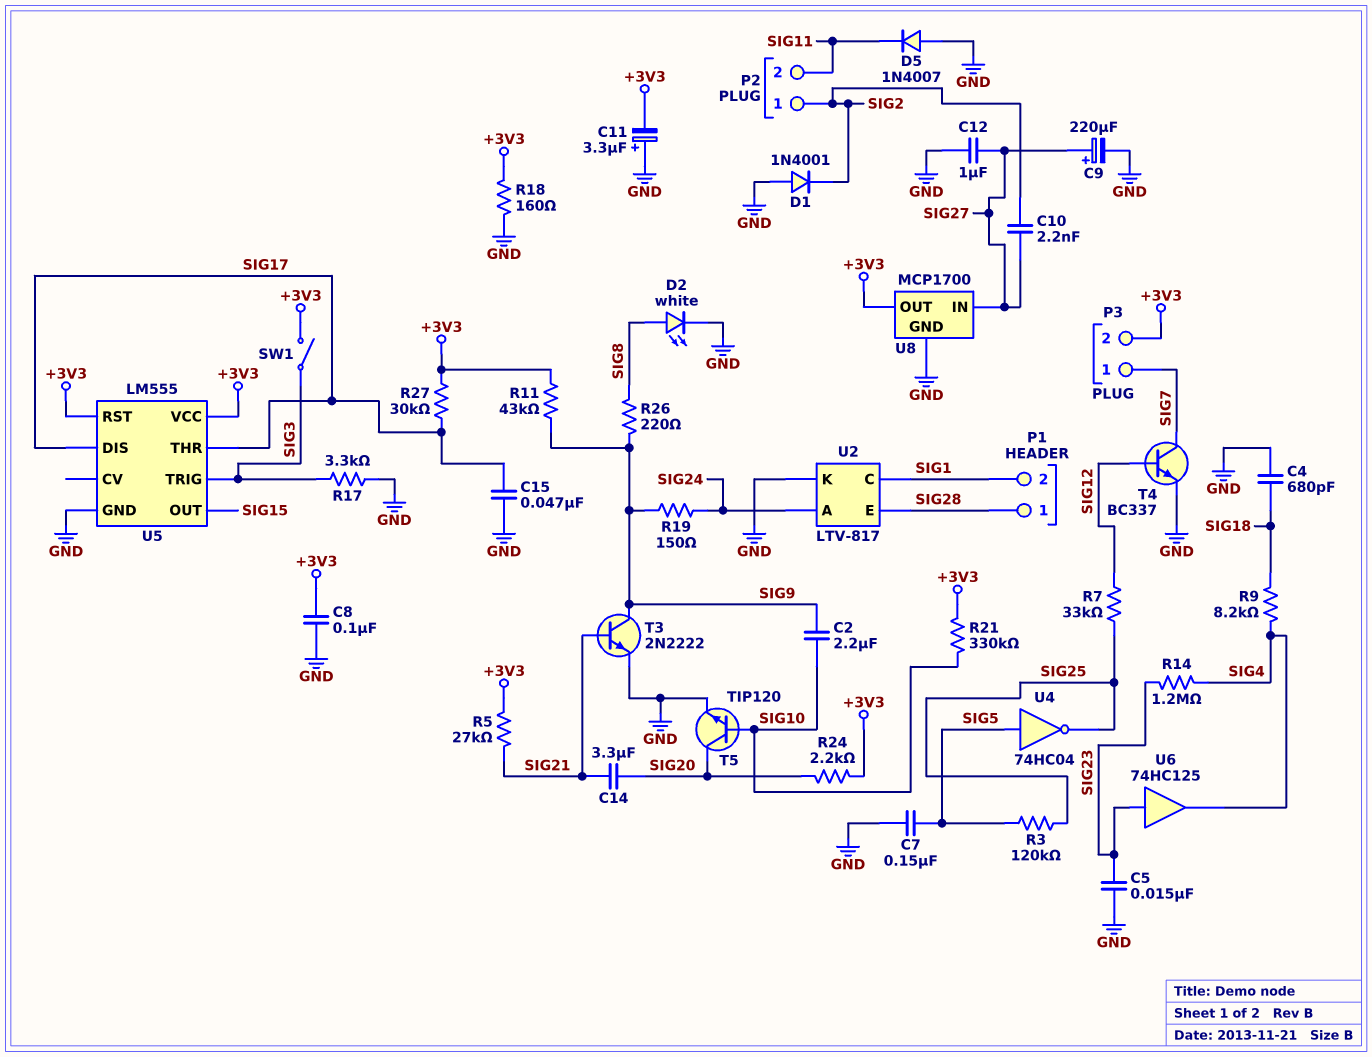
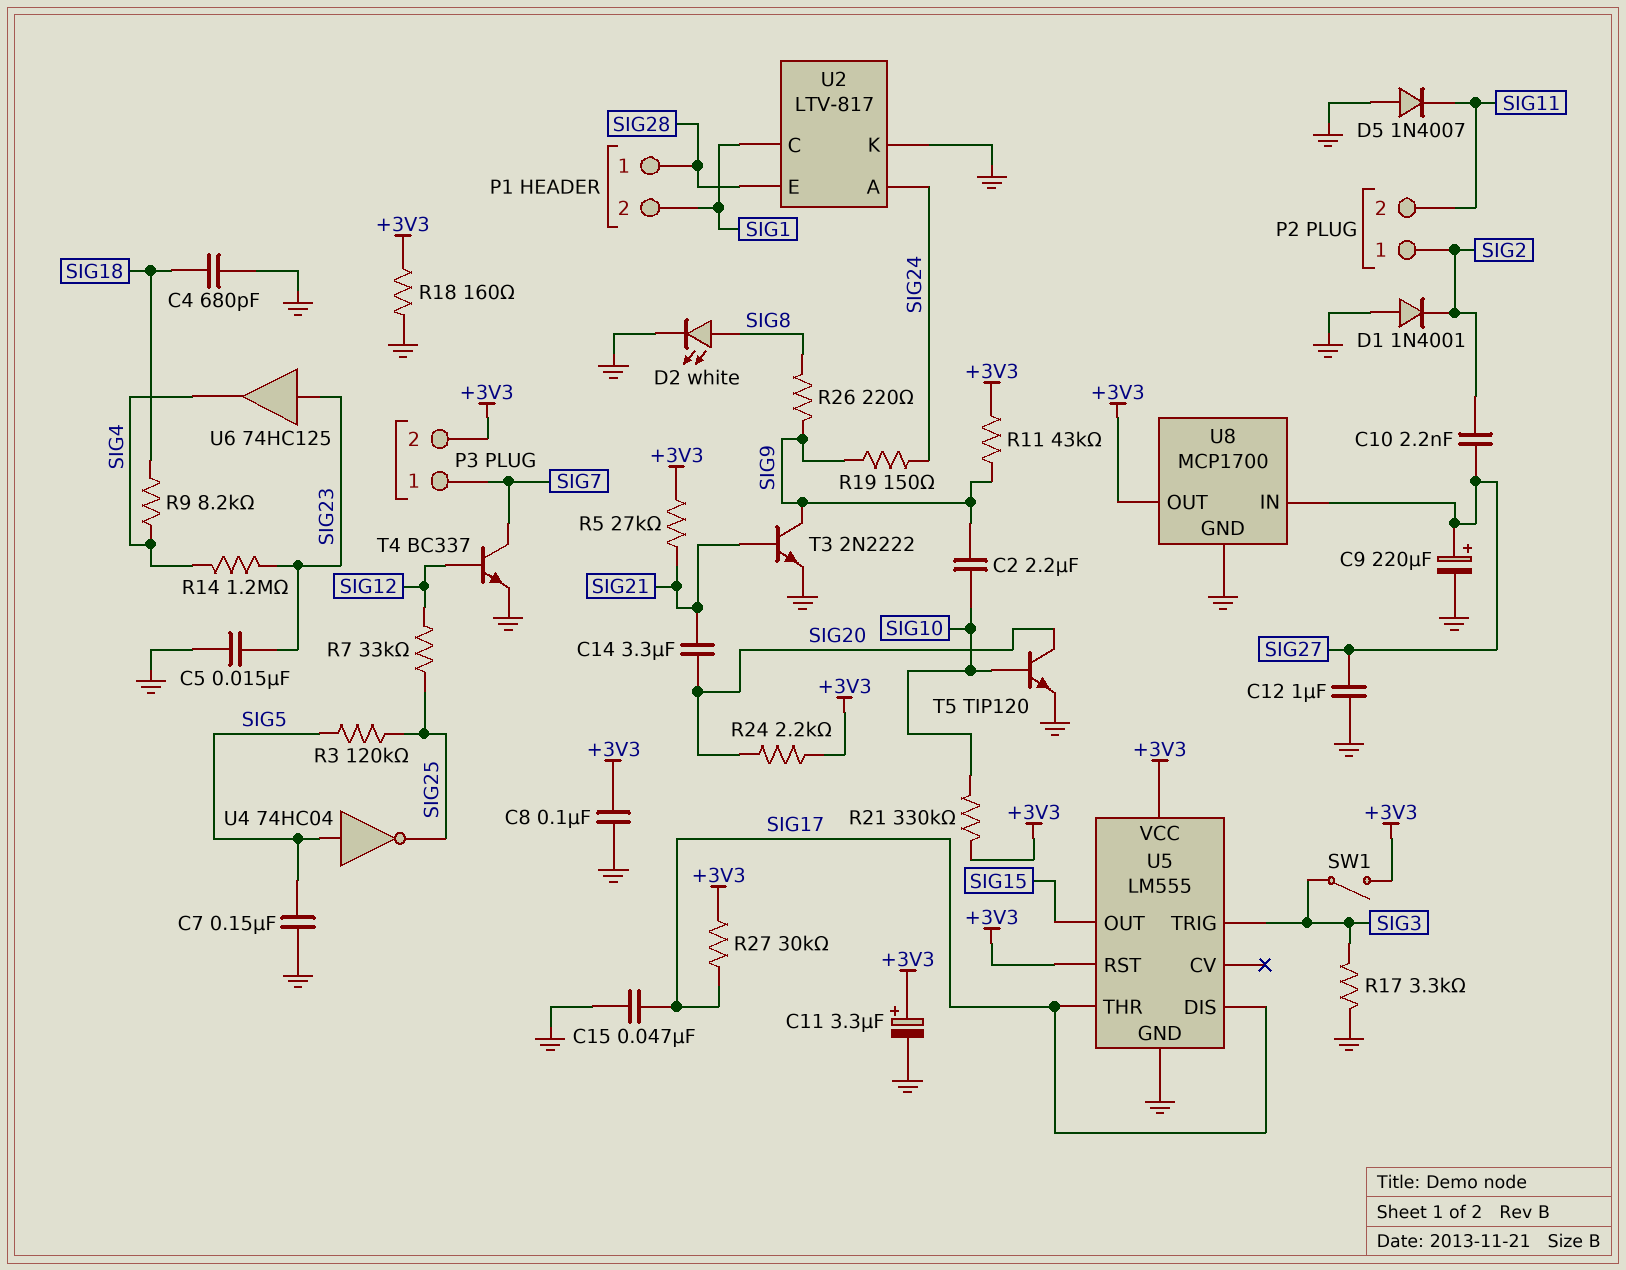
C11: 3.3uF (plus GND, minus +3V3) -> 3.3uF (plus +3V3, minus GND)

